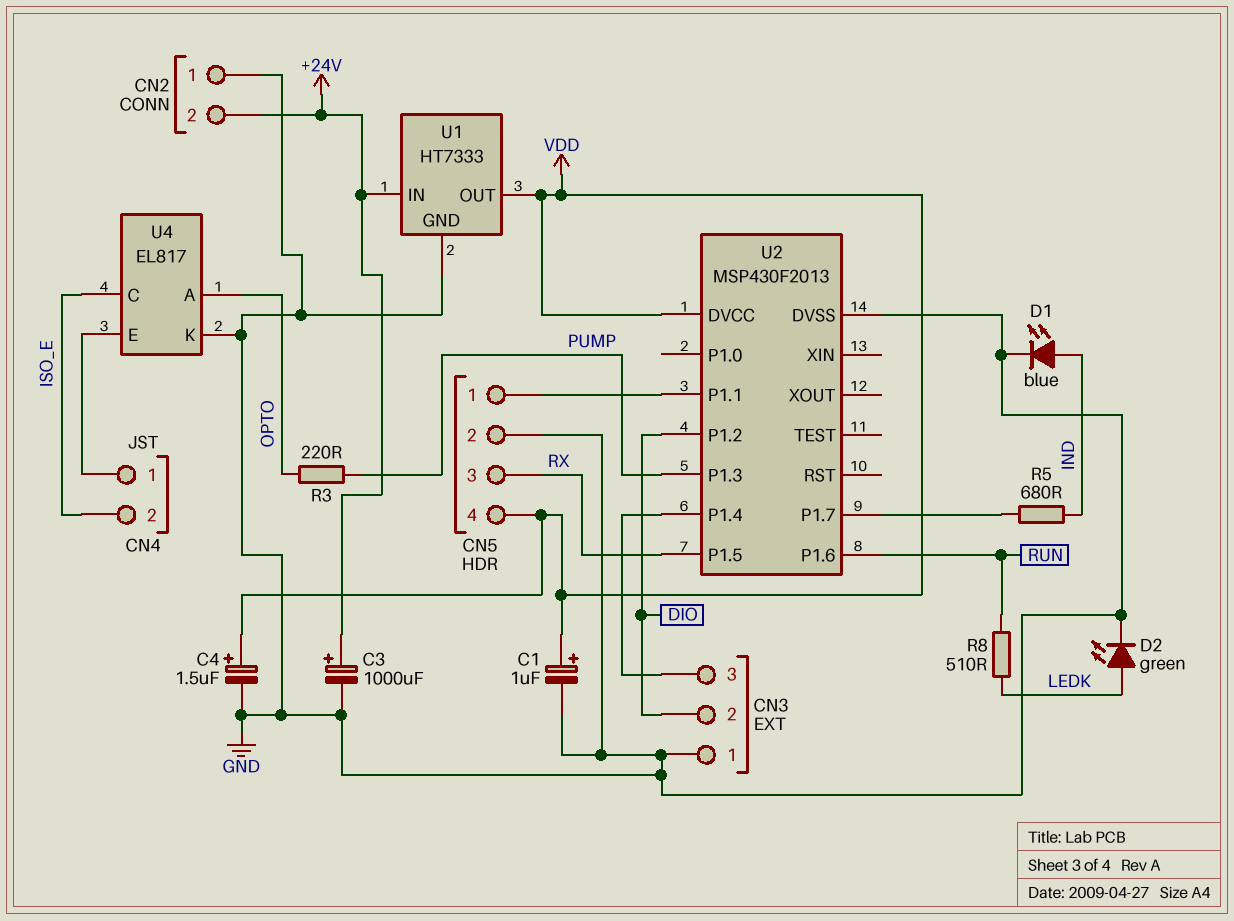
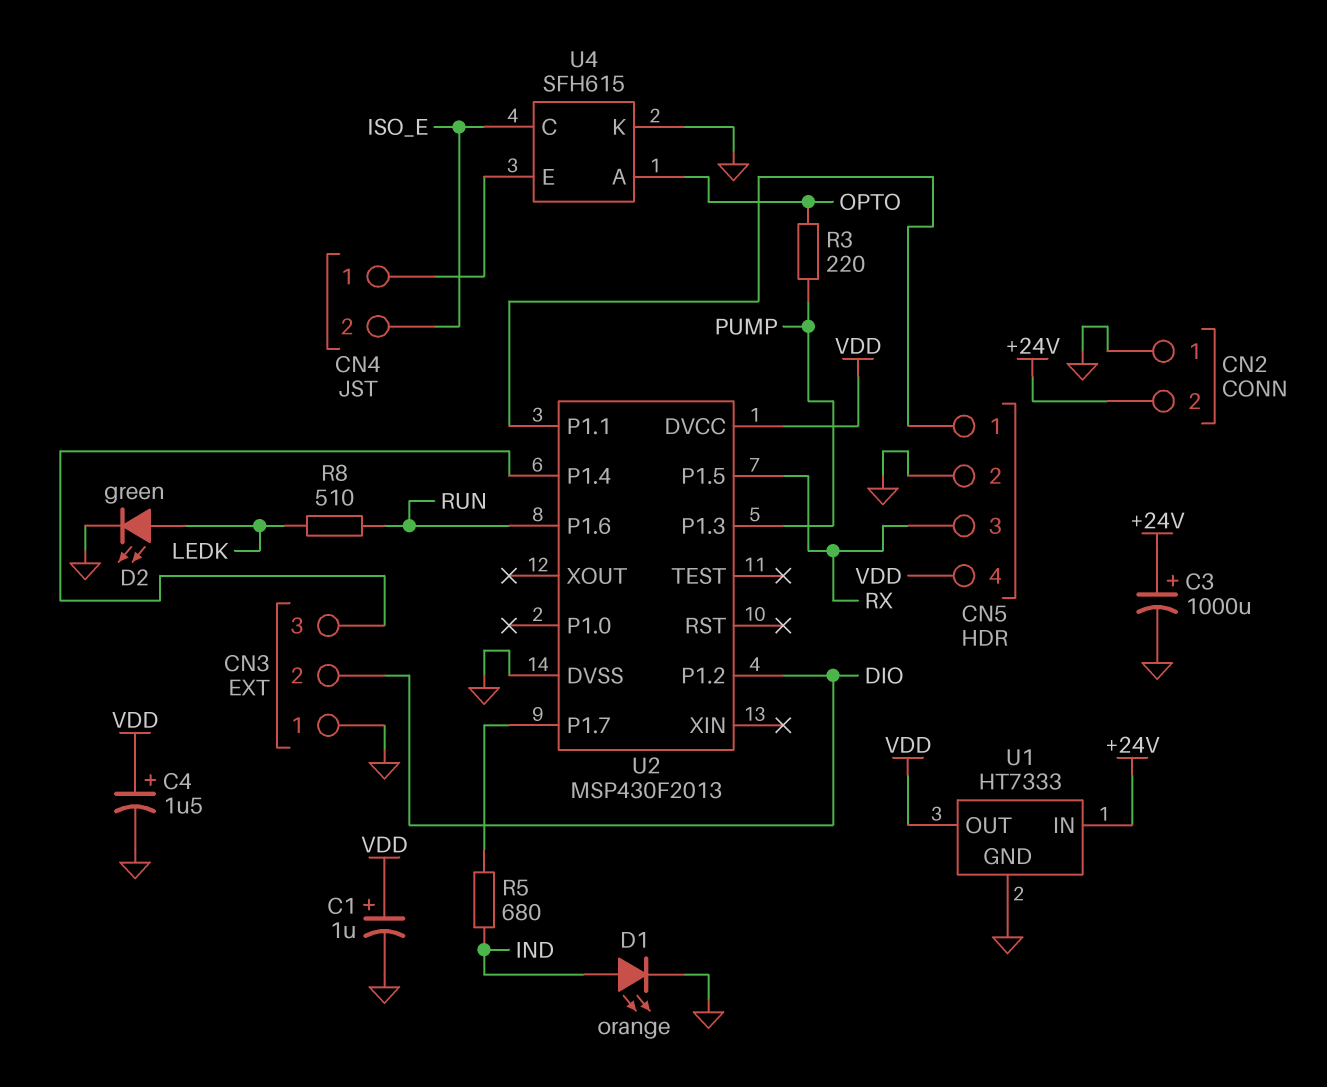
D1: LED blue (A IND, K GND) -> LED orange (A IND, K GND)
U4: EL817 -> SFH615

